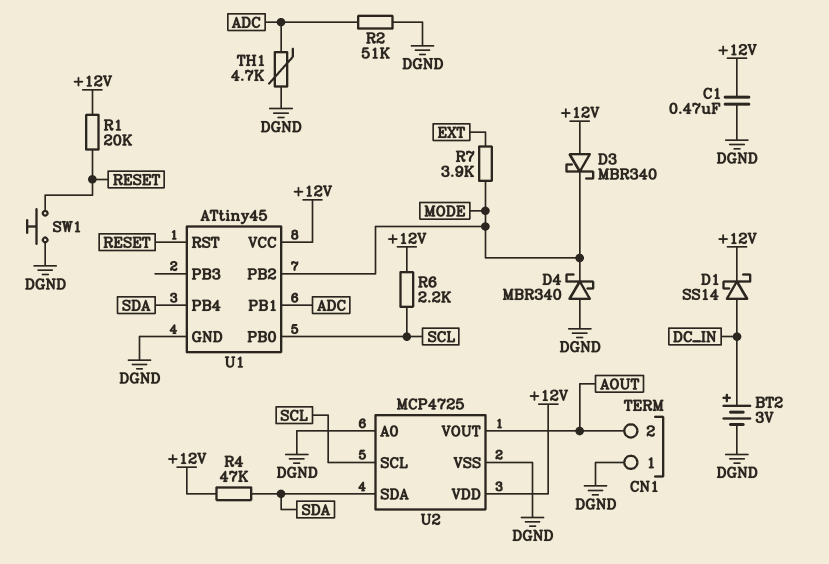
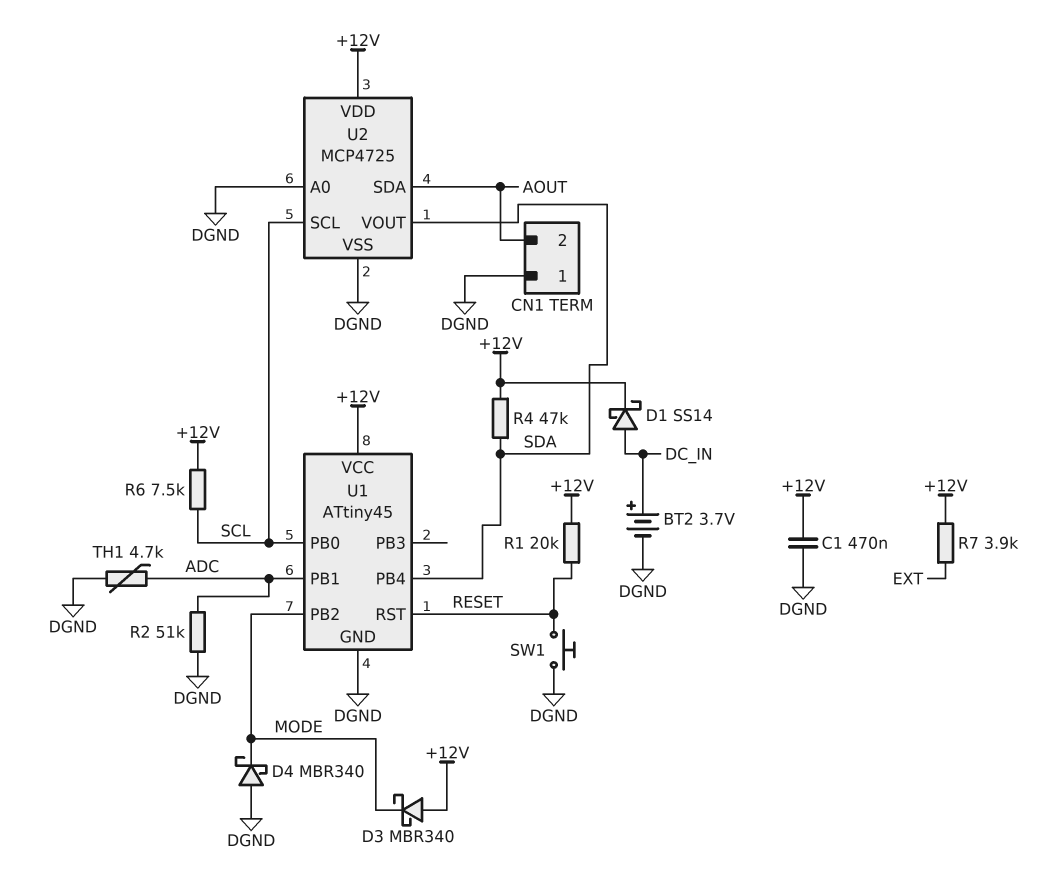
BT2: 3V (plus DC_IN, minus DGND) -> 3.7V (plus DC_IN, minus DGND)
R6: 2.2k (+12V, SCL) -> 7.5k (+12V, SCL)
R7: 3.9k (EXT, MODE) -> 3.9k (+12V, EXT)
U2 pin SDA: SDA -> AOUT
U2 pin VOUT: AOUT -> SDA

